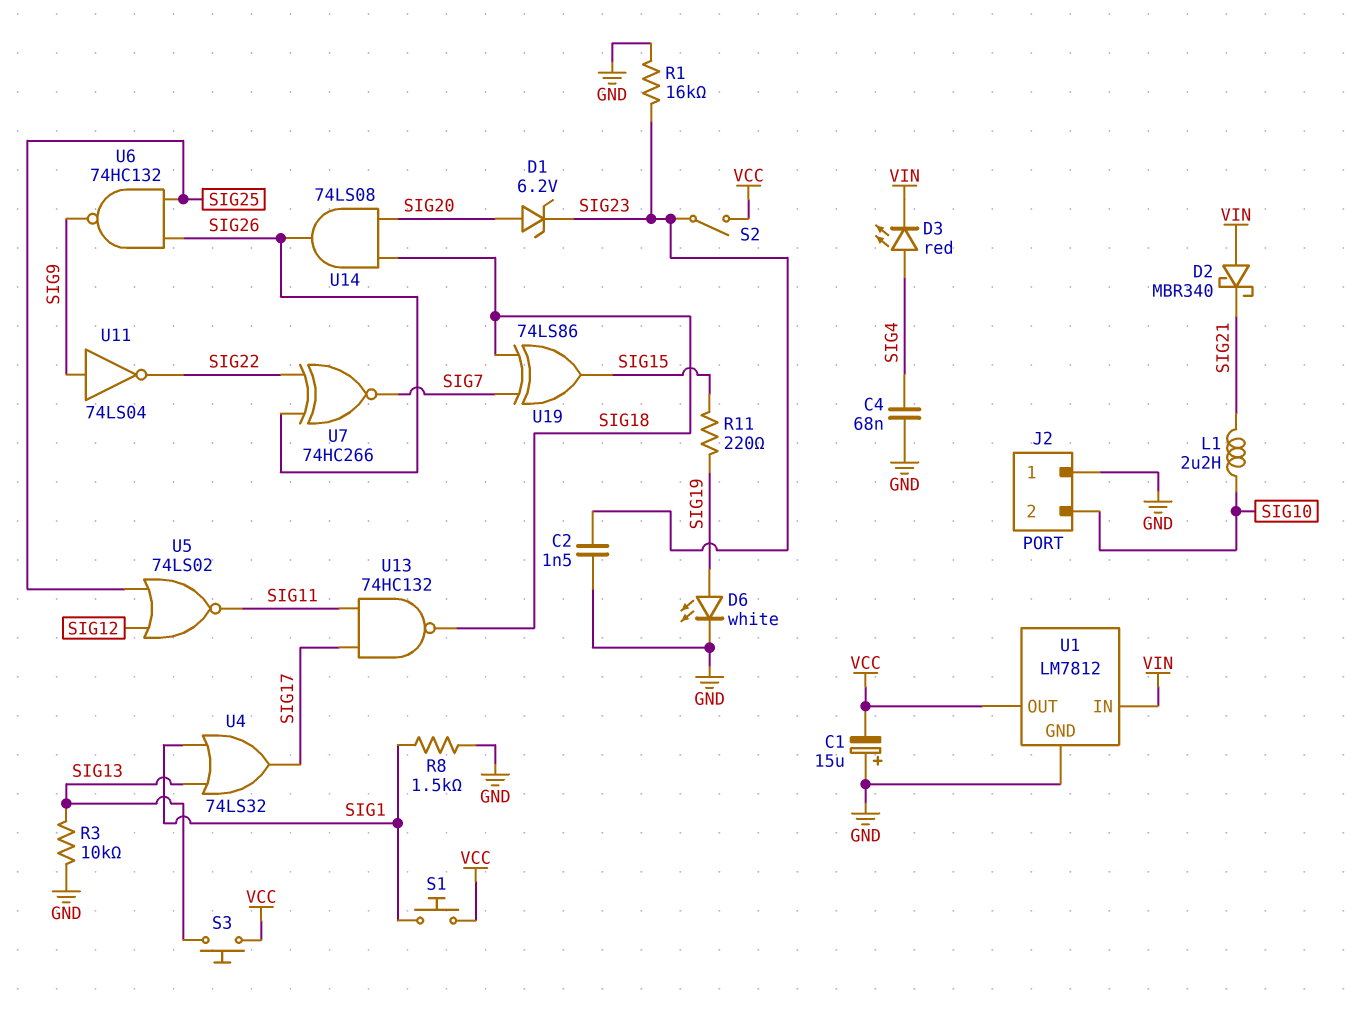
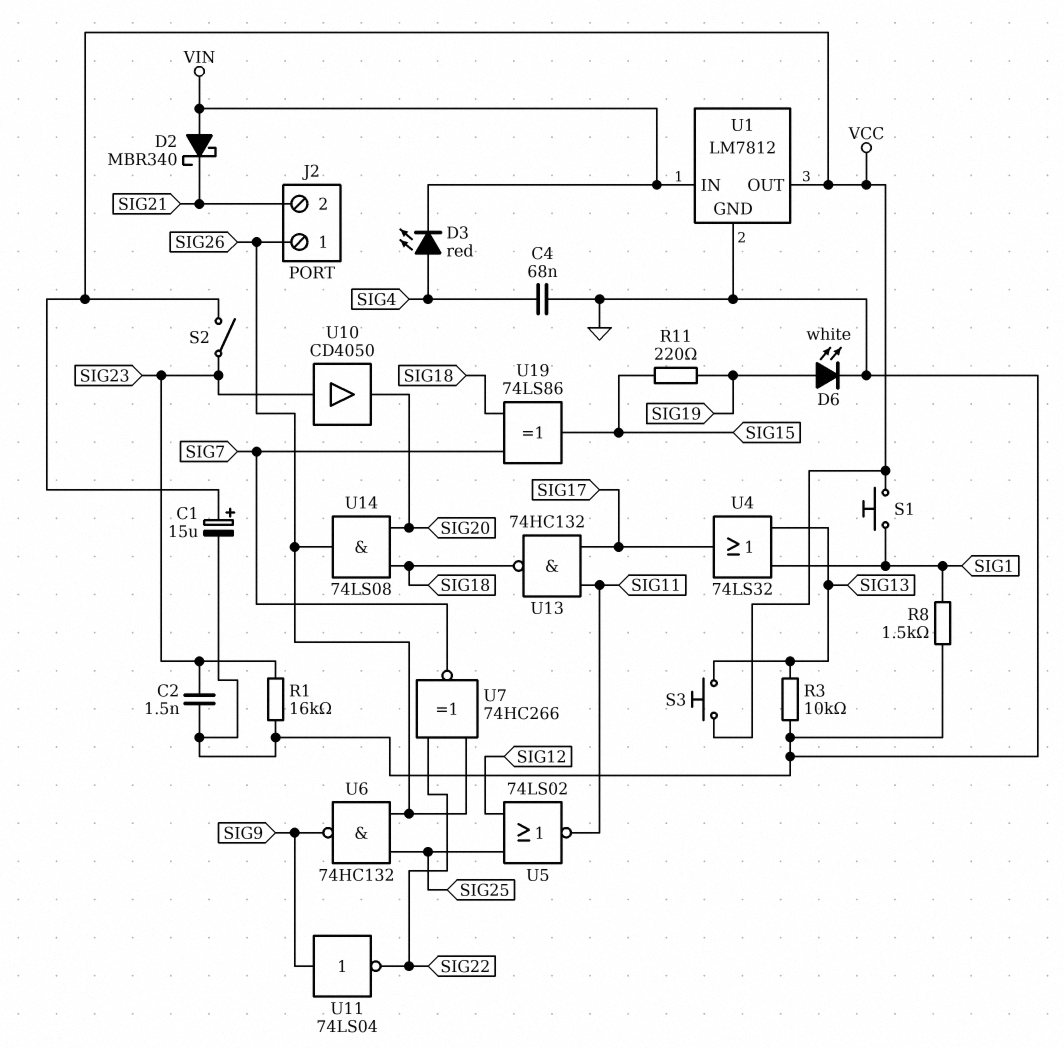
C1: 15uF (plus GND, minus VCC) -> 15uF (plus VCC, minus GND)
D1: zener 6.2V (A SIG20, K SIG23) -> none
J2 pin 1: GND -> SIG26
J2 pin 2: SIG10 -> SIG21
L1: 2.2uH (SIG10, SIG21) -> none
U10: none -> buffer CD4050 (in SIG23, out SIG20)

